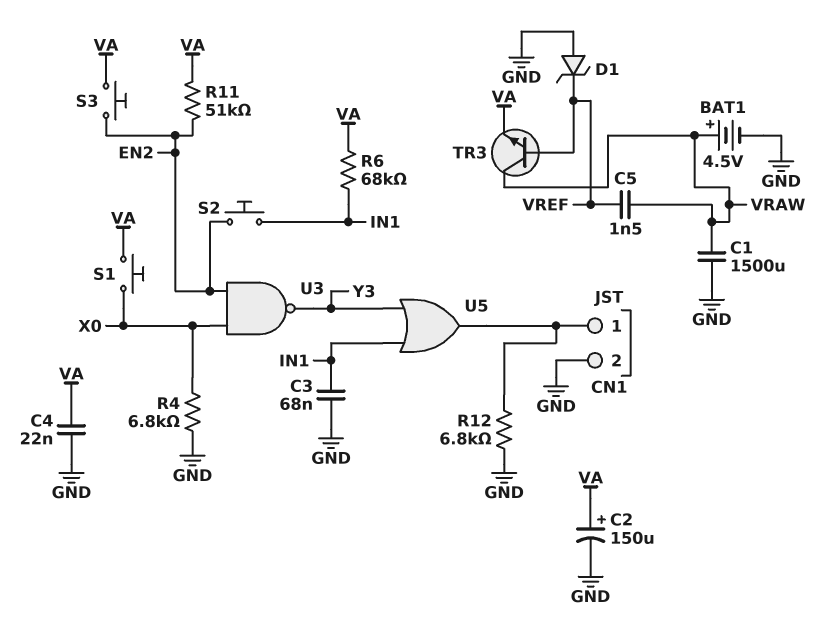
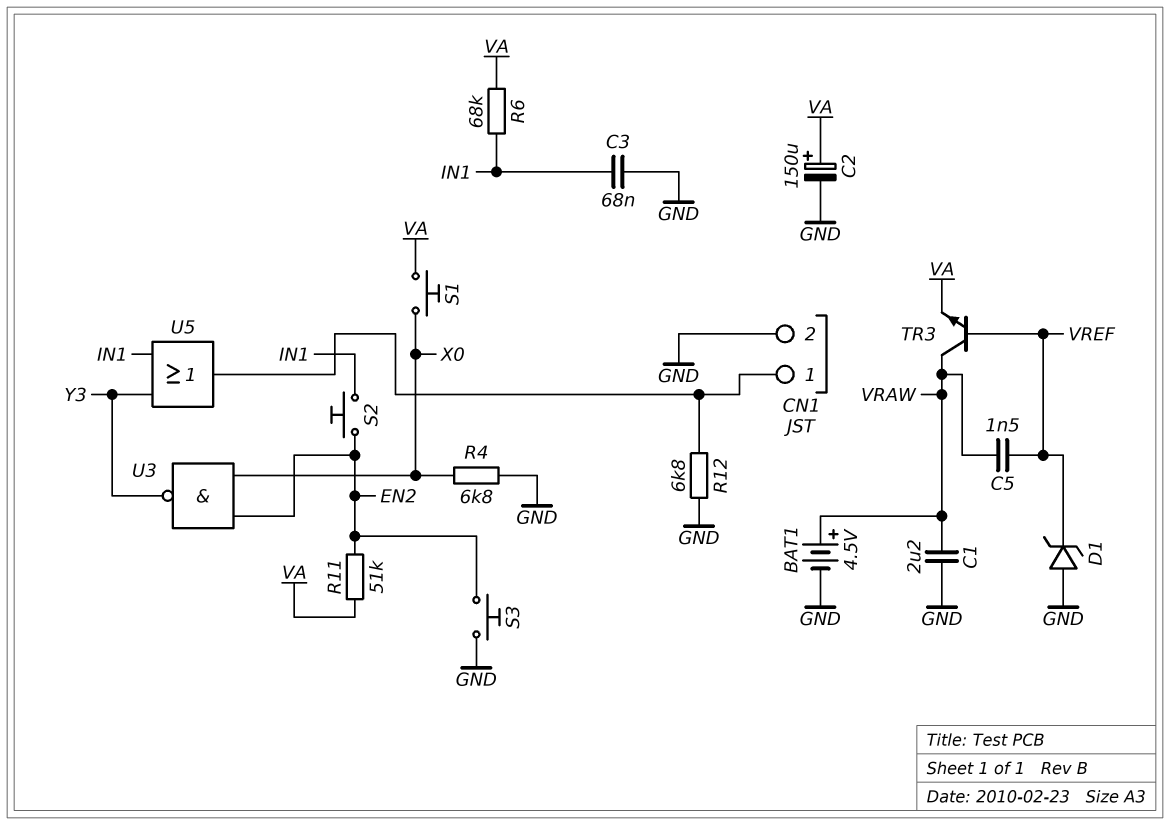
C1: 1500uF (GND, VRAW) -> 2.2uF (GND, VRAW)
C4: 22nF (GND, VA) -> none
S3: button (EN2, VA) -> button (EN2, GND)

